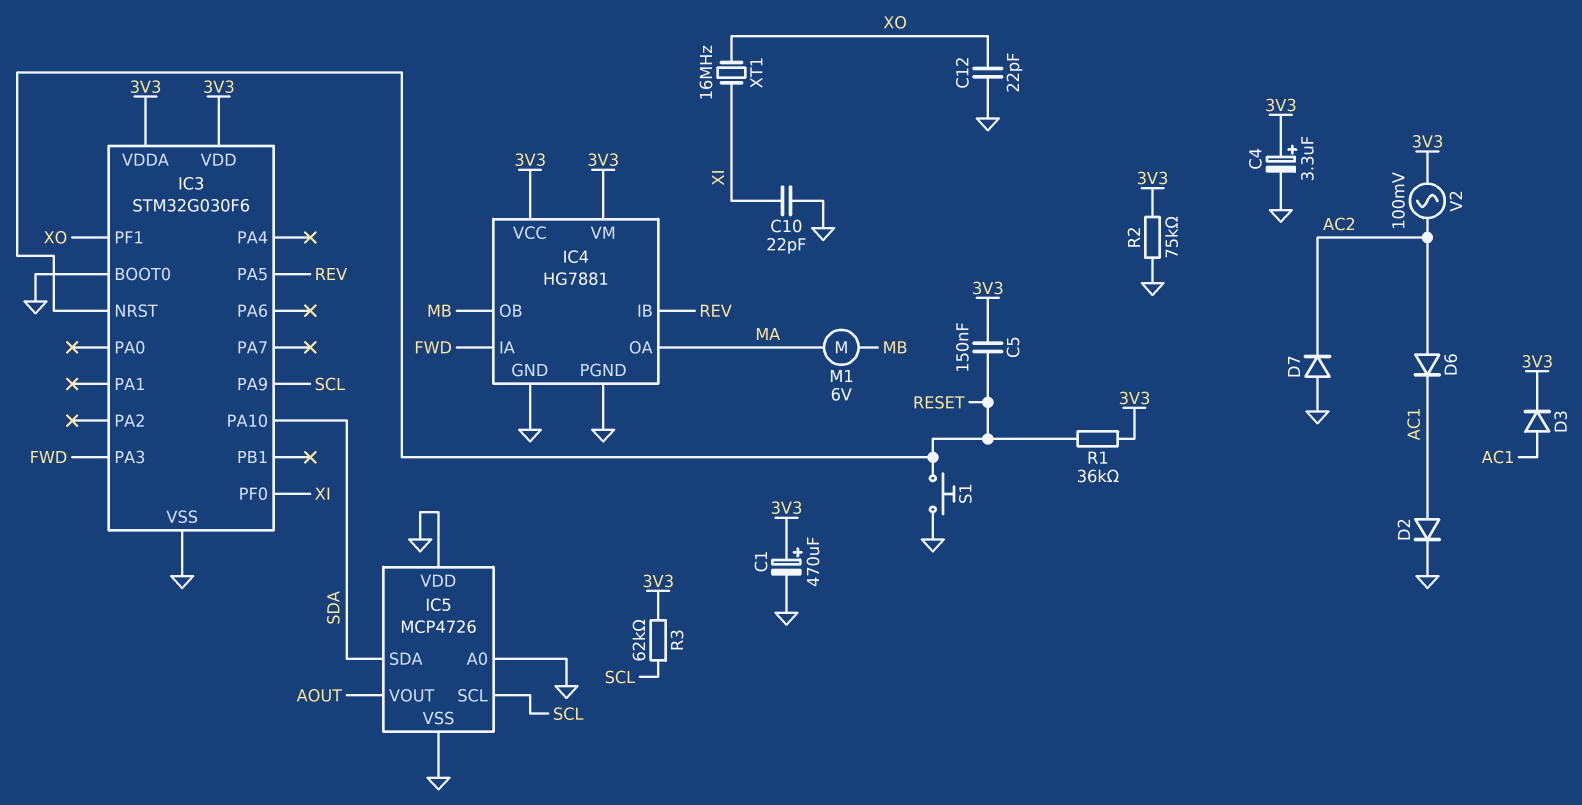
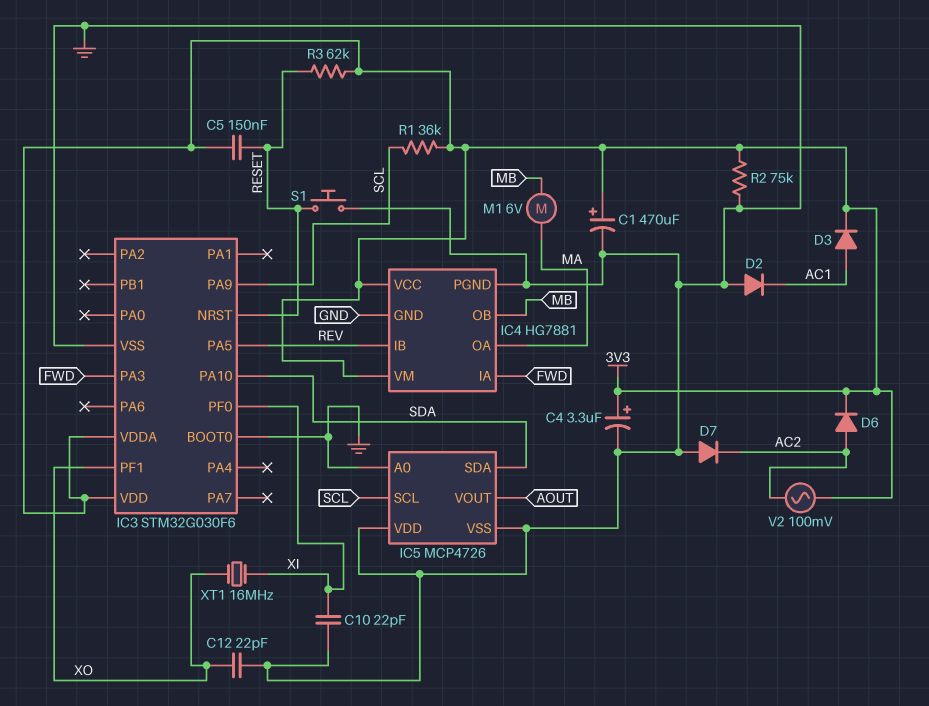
D2: diode (A AC1, K GND) -> diode (A GND, K AC1)
D6: diode (A AC2, K AC1) -> diode (A AC2, K 3V3)
R1: 36k (3V3, RESET) -> 36k (3V3, SCL)
R3: 62k (3V3, SCL) -> 62k (3V3, RESET)

